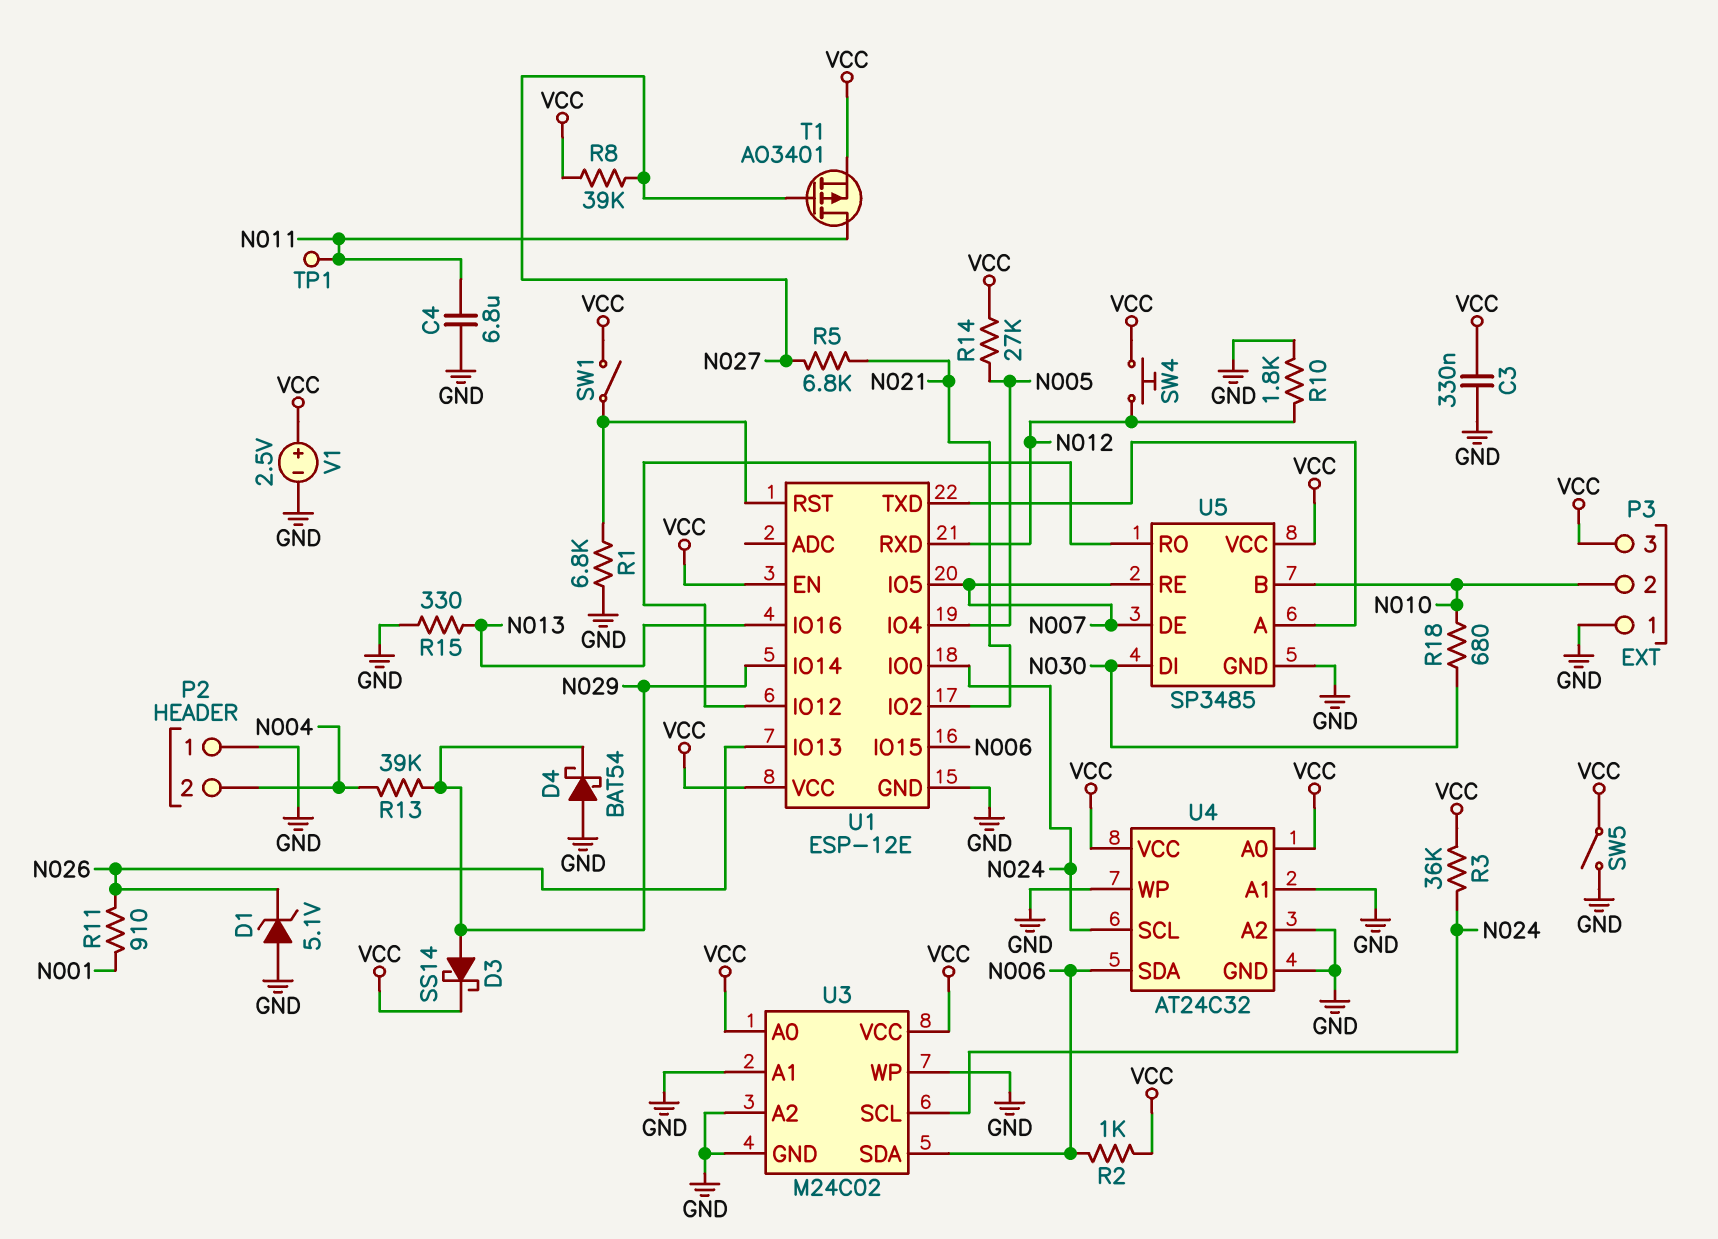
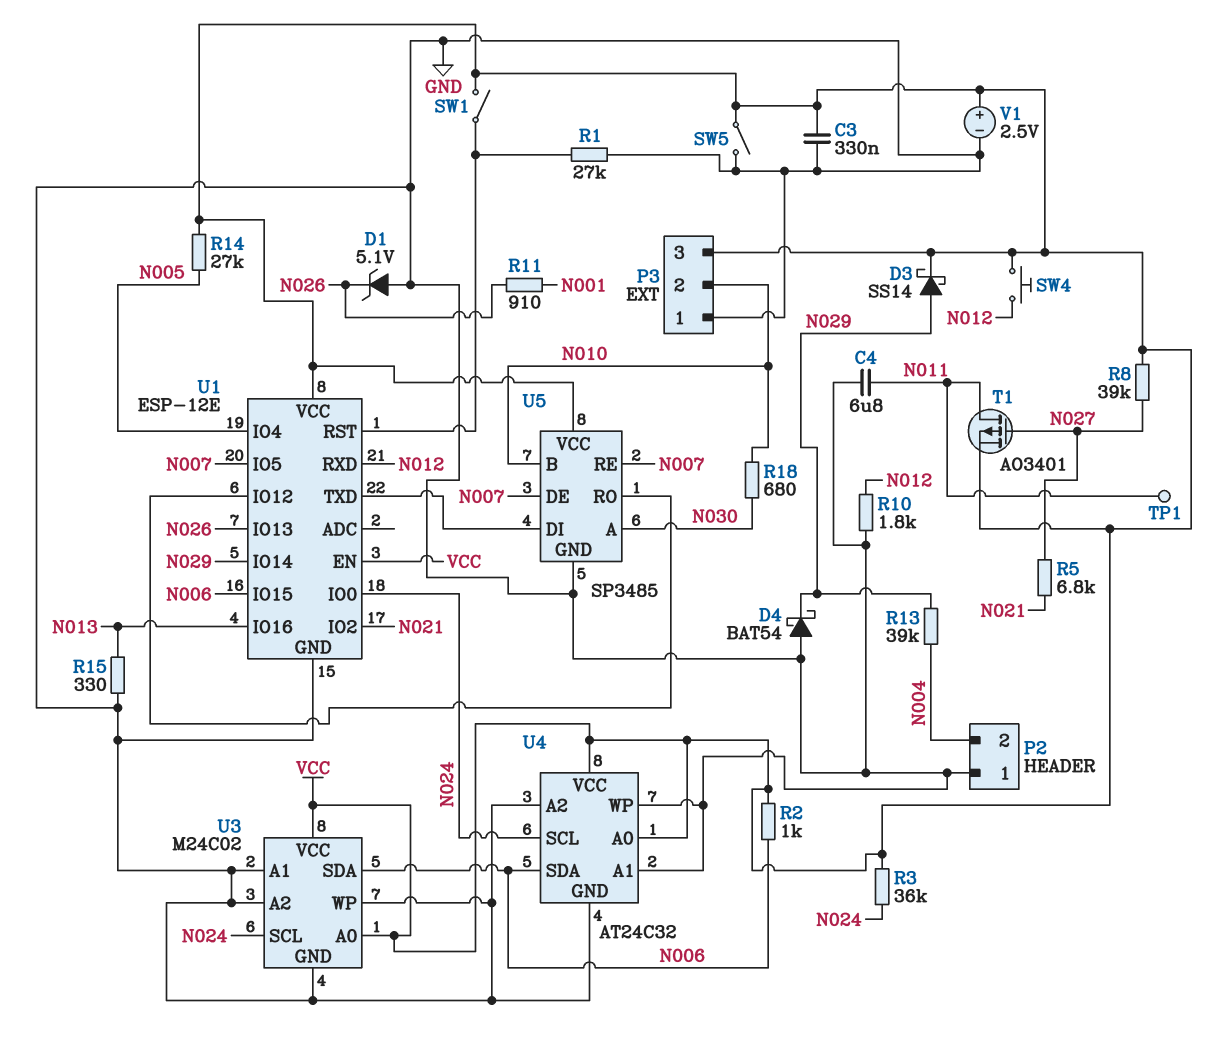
R1: 6.8k (GND, U1/RST) -> 27k (GND, U1/RST)
U5 pin A: U1/TXD -> N030
U5 pin DI: N030 -> U1/TXD

